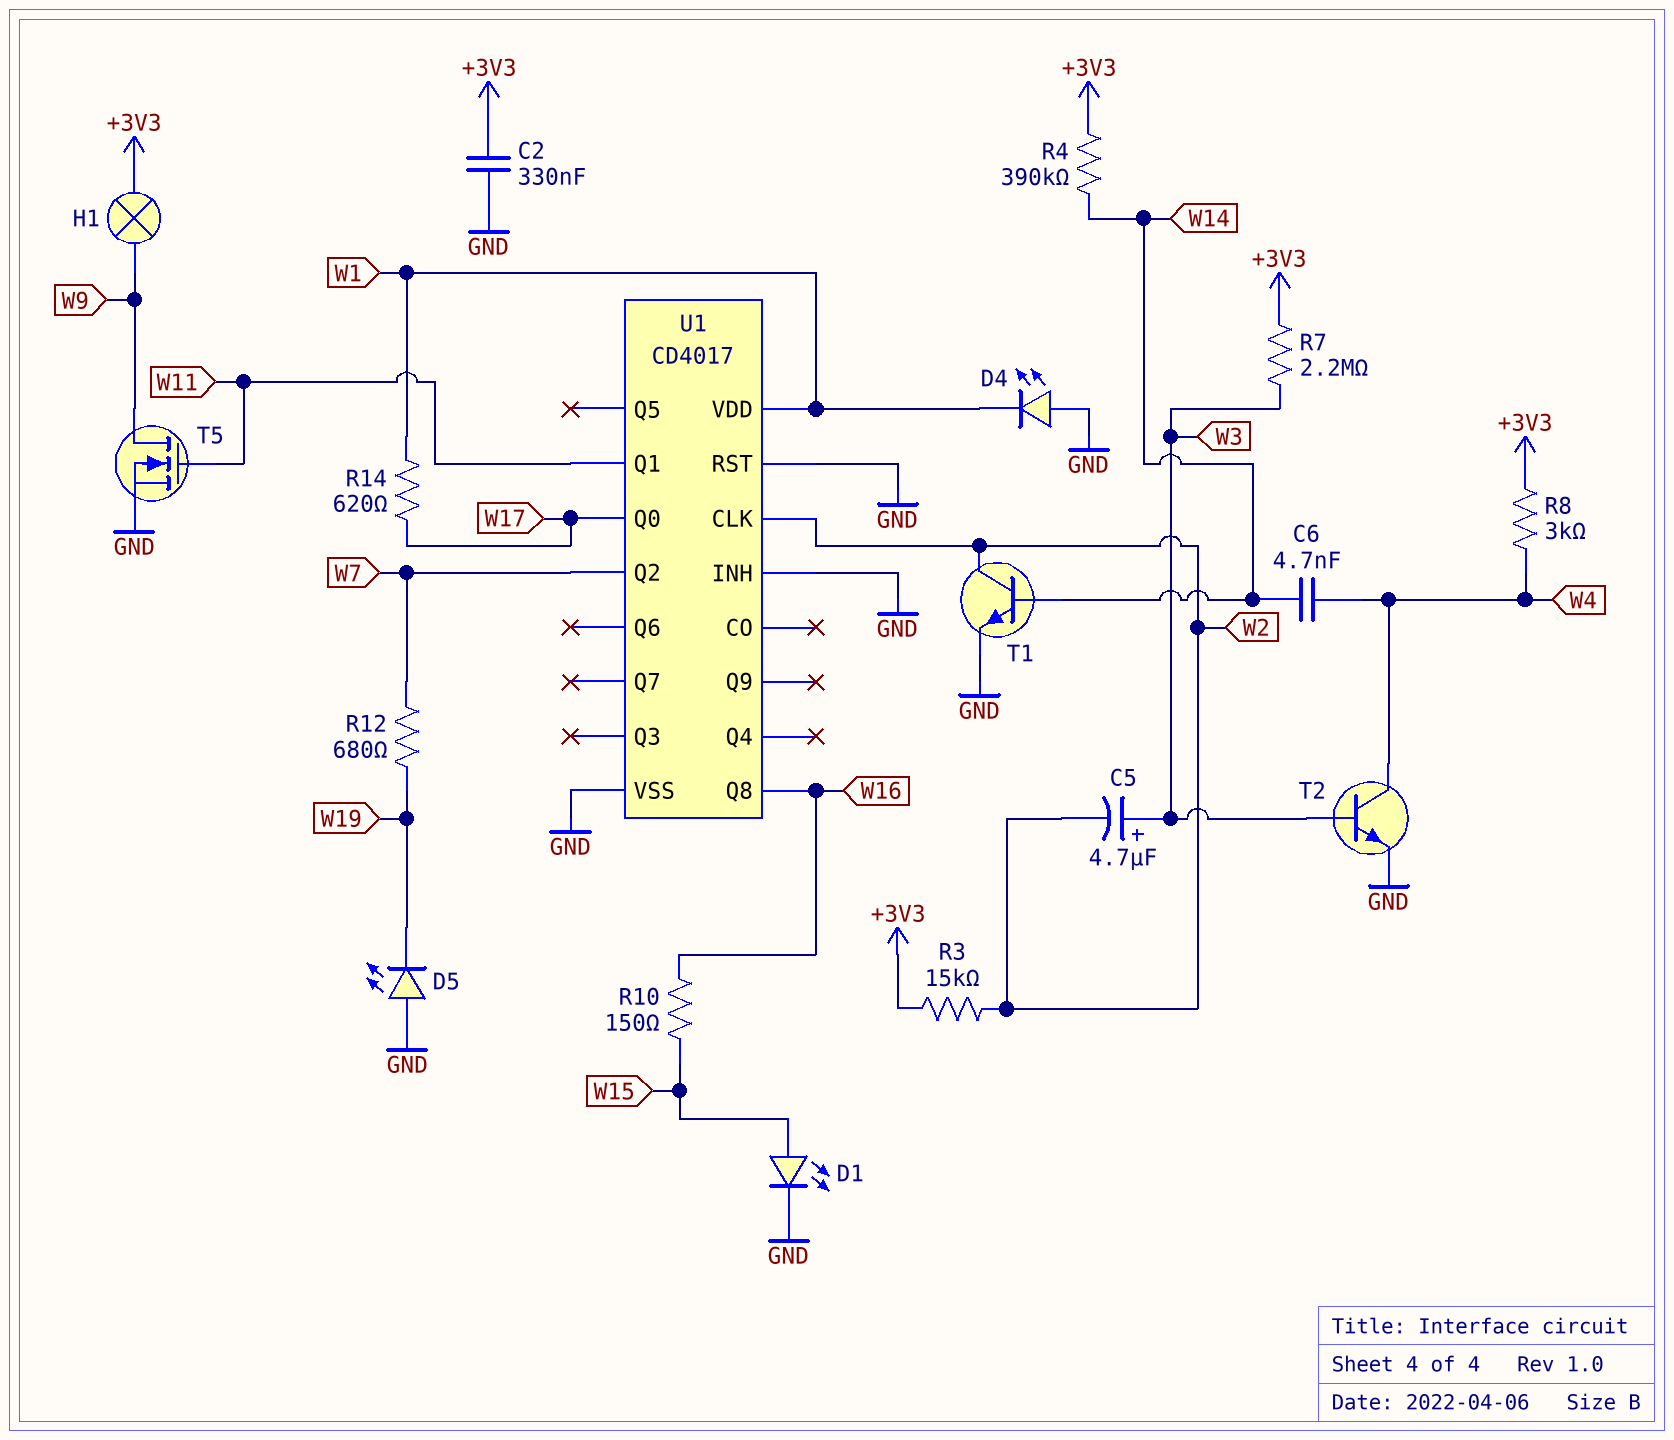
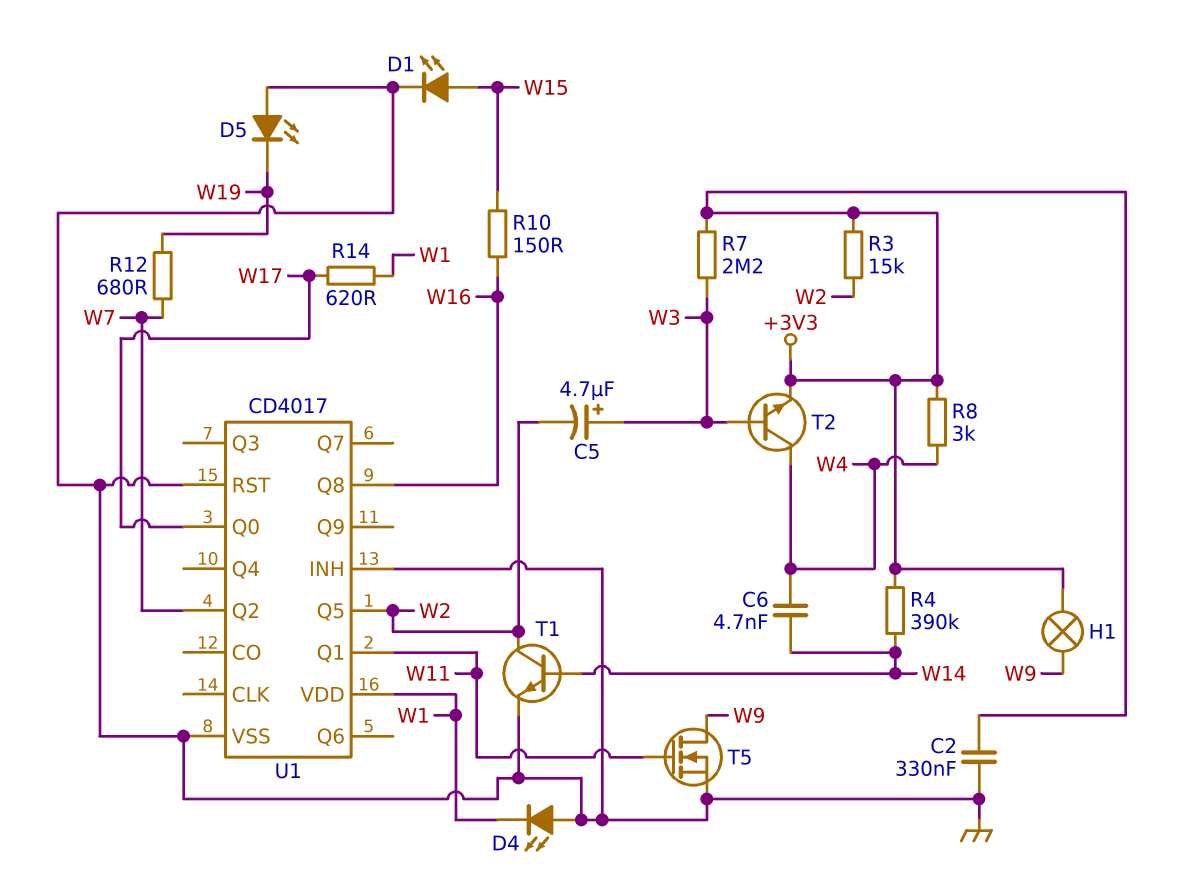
T2: NPN (B W3, C W4, E GND) -> NPN (B W3, C W4, E +3V3)
U1 pin CLK: W2 -> none
U1 pin Q5: none -> W2

